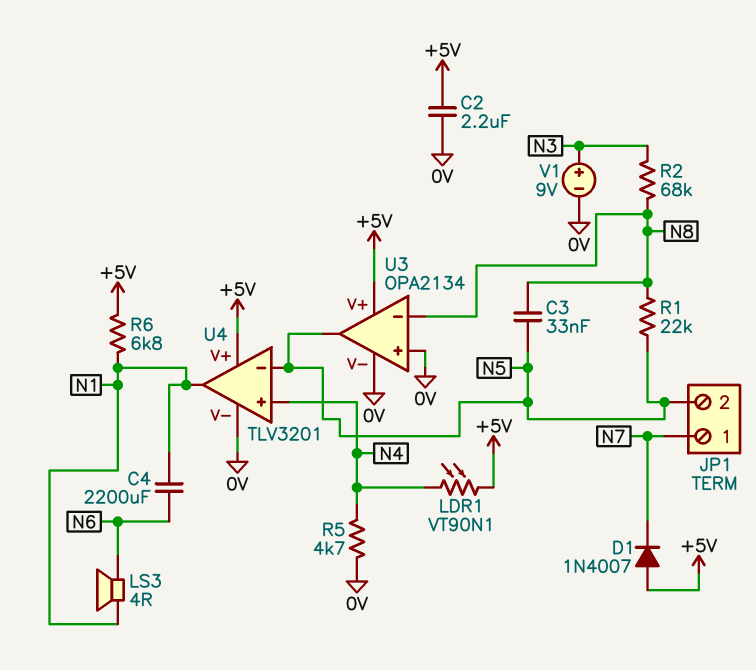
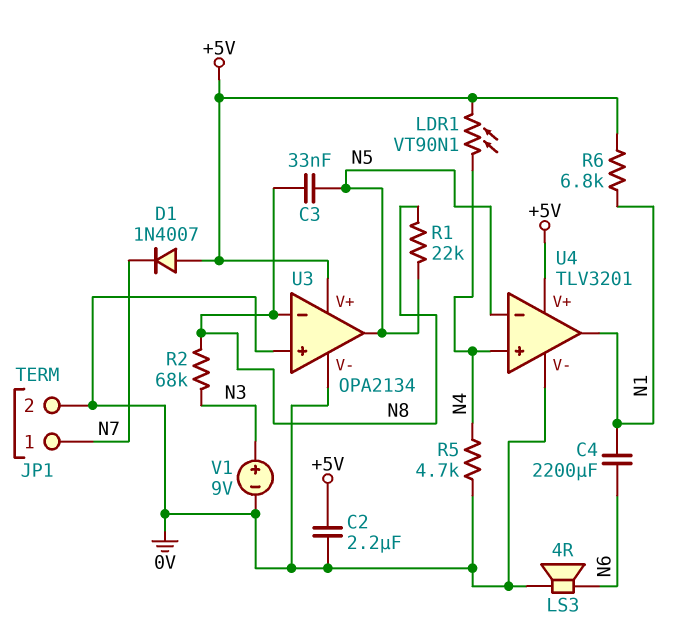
JP1 pin 2: N5 -> 0V
LS3: speaker 4R (N1, N6) -> speaker 4R (0V, N6)

